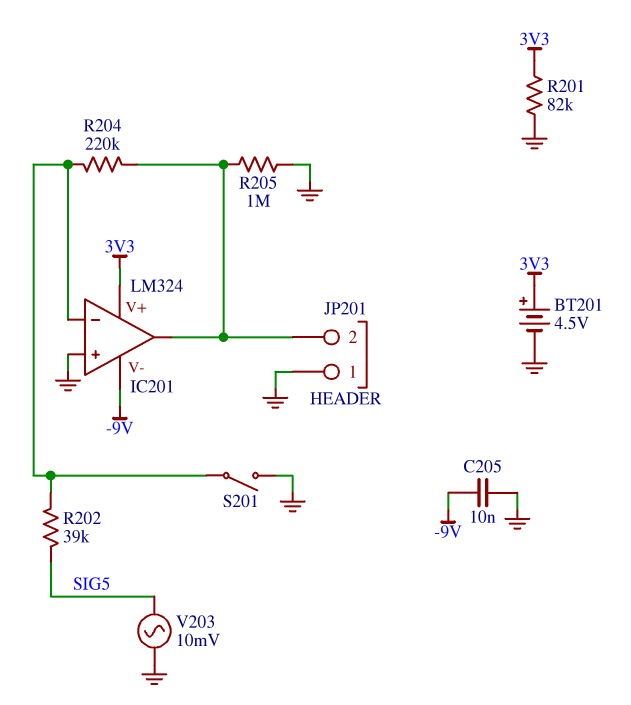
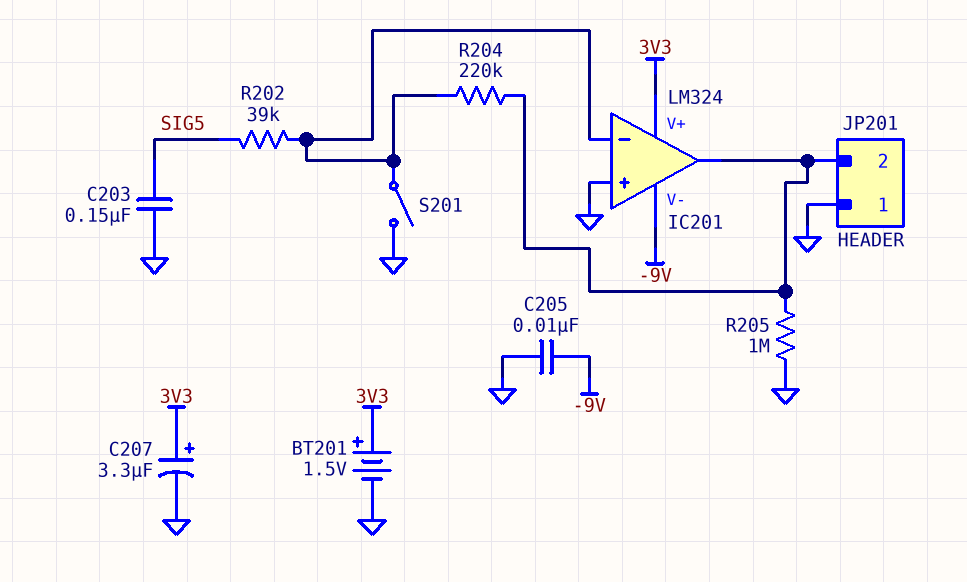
BT201: 4.5V (plus 3V3, minus GND) -> 1.5V (plus 3V3, minus GND)
C203: none -> 150nF (GND, SIG5)
C207: none -> 3.3uF (plus 3V3, minus GND)
R201: 82k (3V3, GND) -> none
V203: AC 10mV (GND, SIG5) -> none

